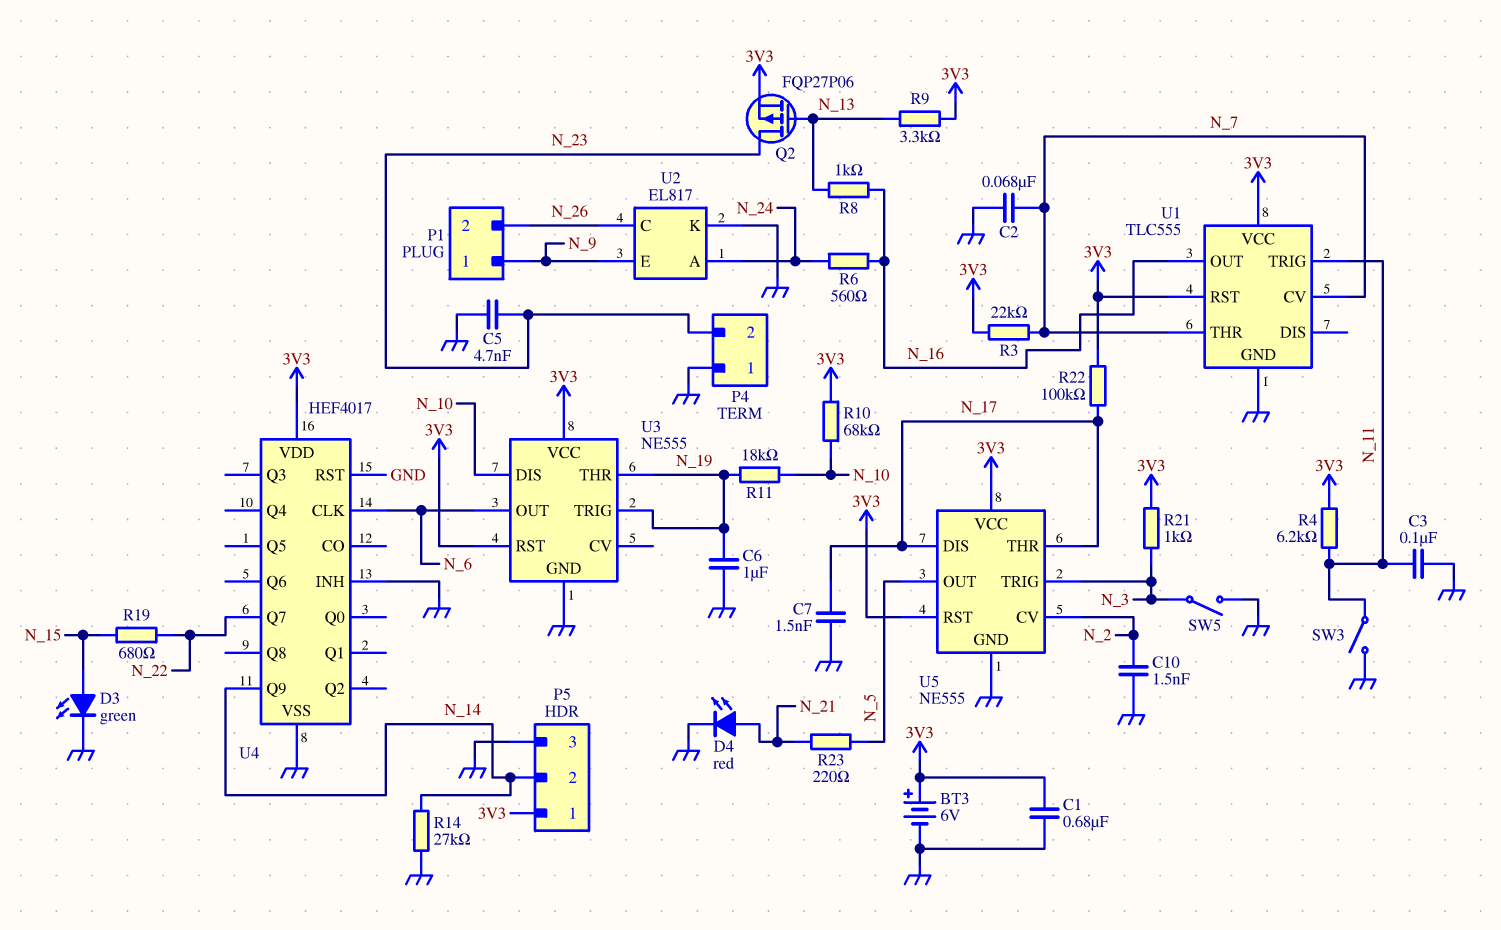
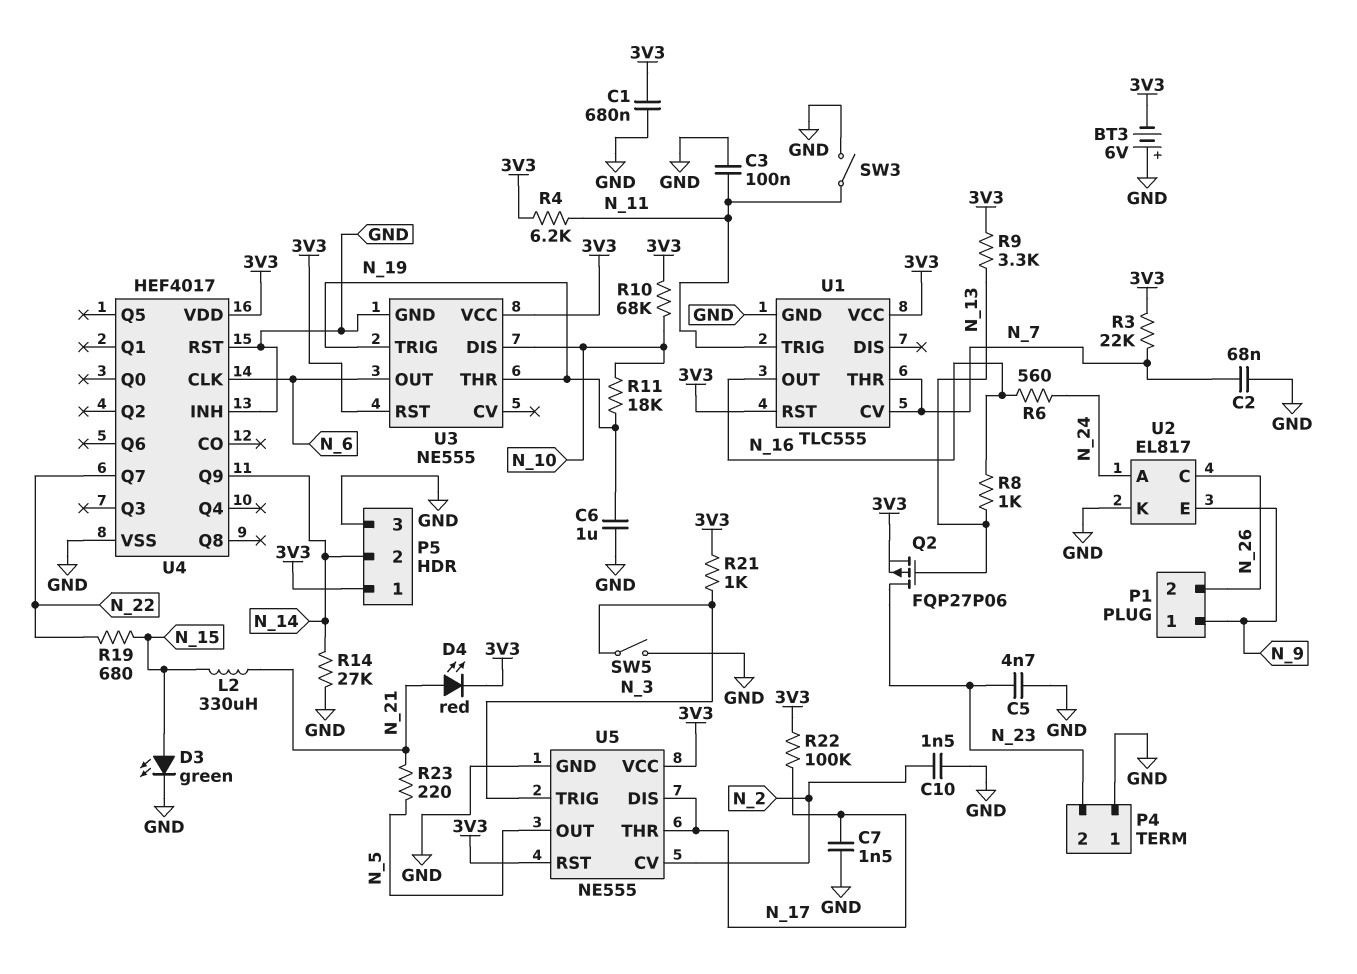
BT3: 6V (plus 3V3, minus GND) -> 6V (plus GND, minus 3V3)
D4: LED red (A N_21, K GND) -> LED red (A N_21, K 3V3)
L2: none -> 330uH (N_15, N_21)

